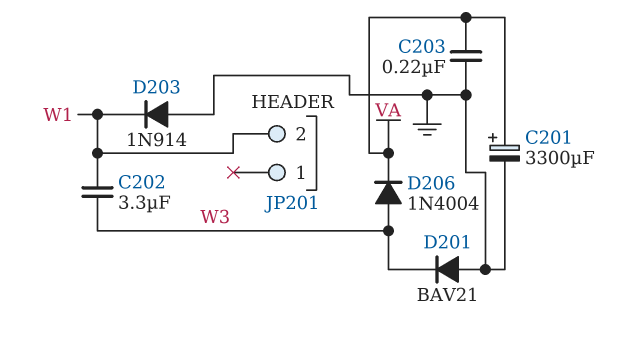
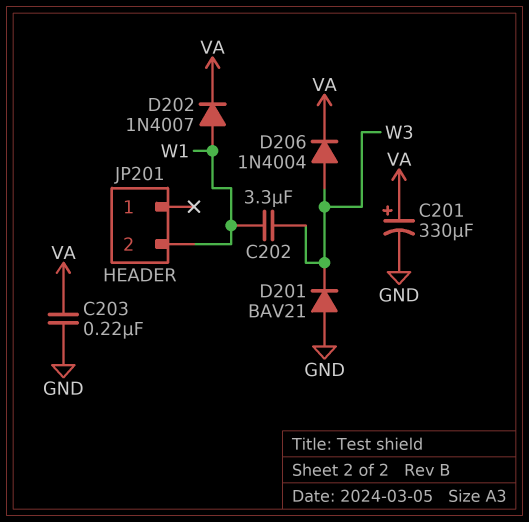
C201: 3300uF (plus VA, minus GND) -> 330uF (plus VA, minus GND)
D202: none -> diode 1N4007 (A W1, K VA)
D203: diode 1N914 (A GND, K W1) -> none

